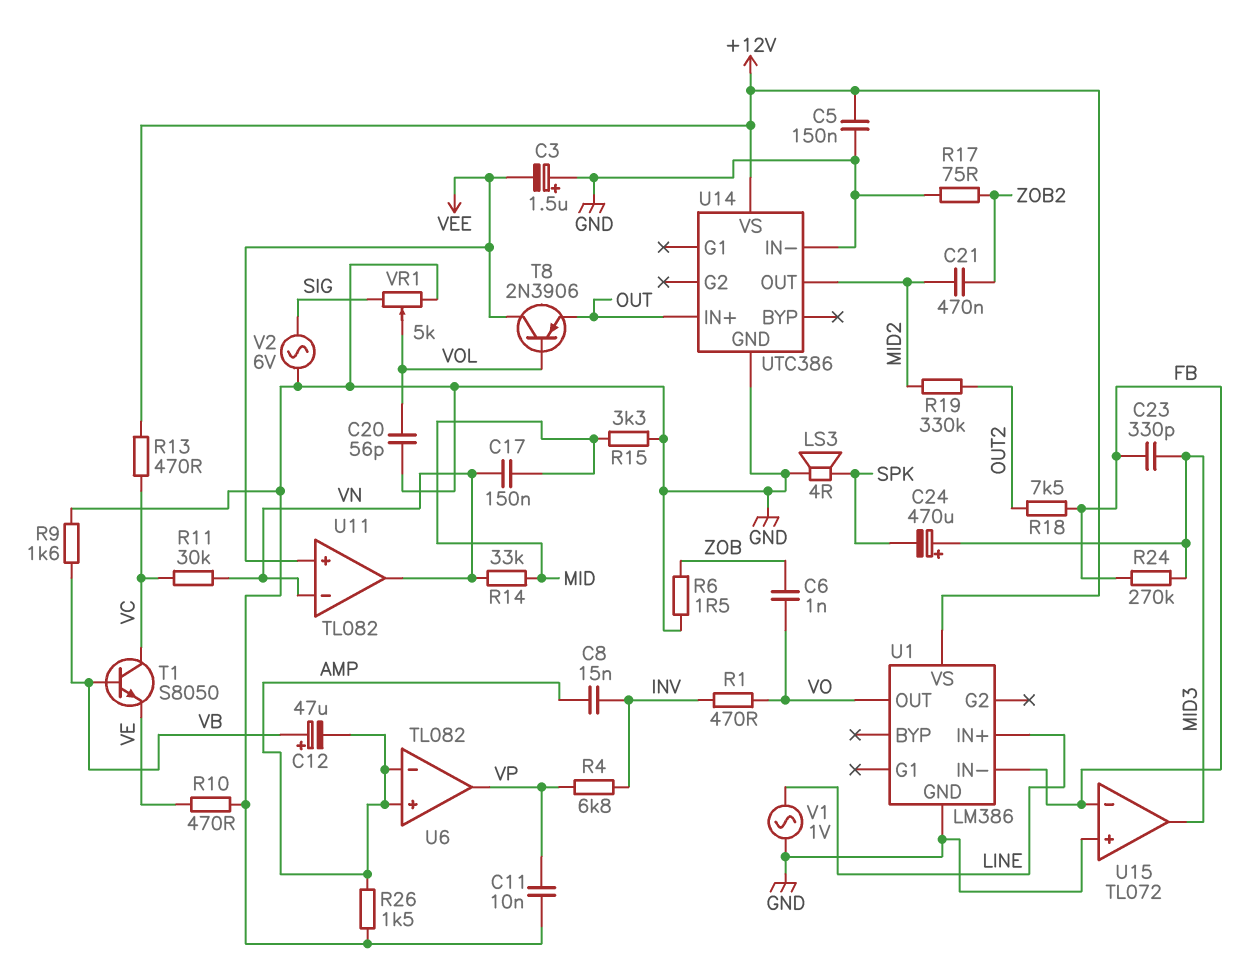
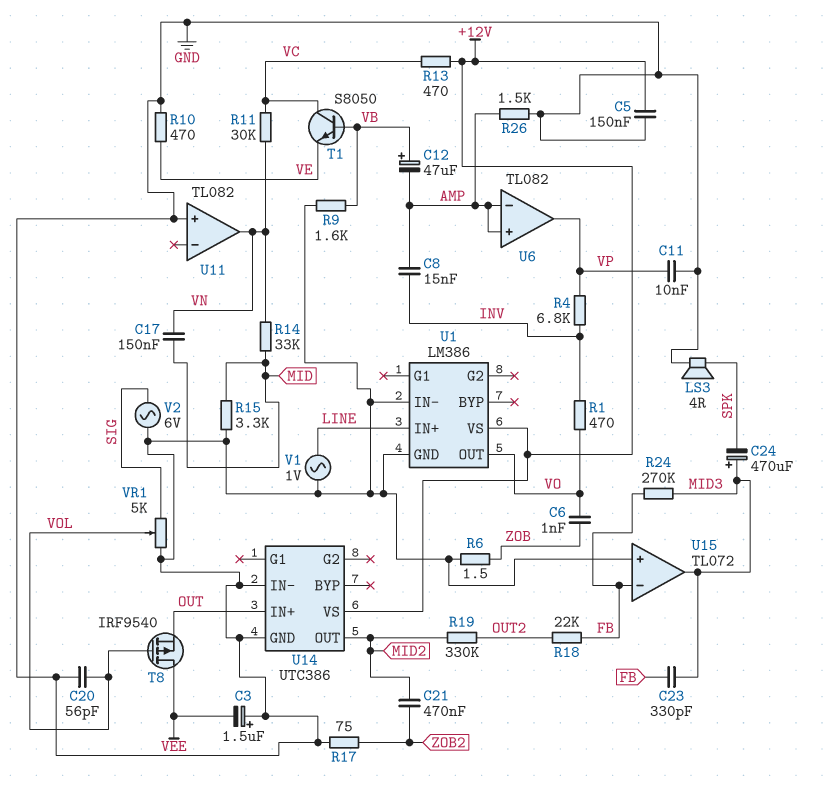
R18: 7.5k (FB, OUT2) -> 22k (FB, OUT2)
T8: PNP 2N3906 (B VOL, C VEE, E OUT) -> PMOS IRF9540 (G VOL, D VEE, S OUT)
U1 pin IN-: FB -> GND
U11 pin in+: VEE -> GND
U11 pin in-: VN -> none

